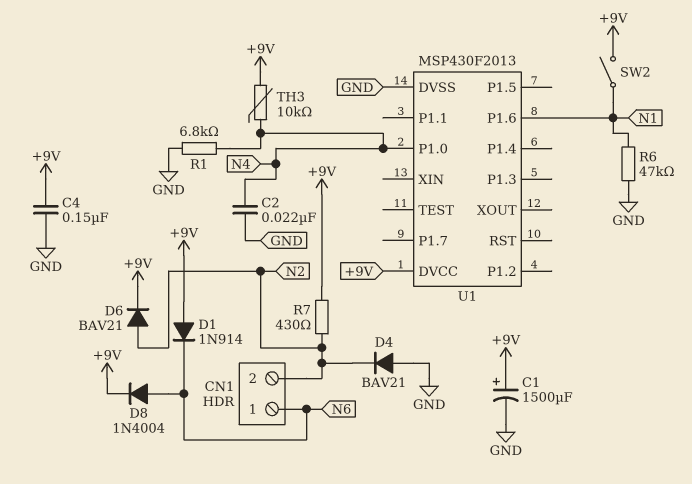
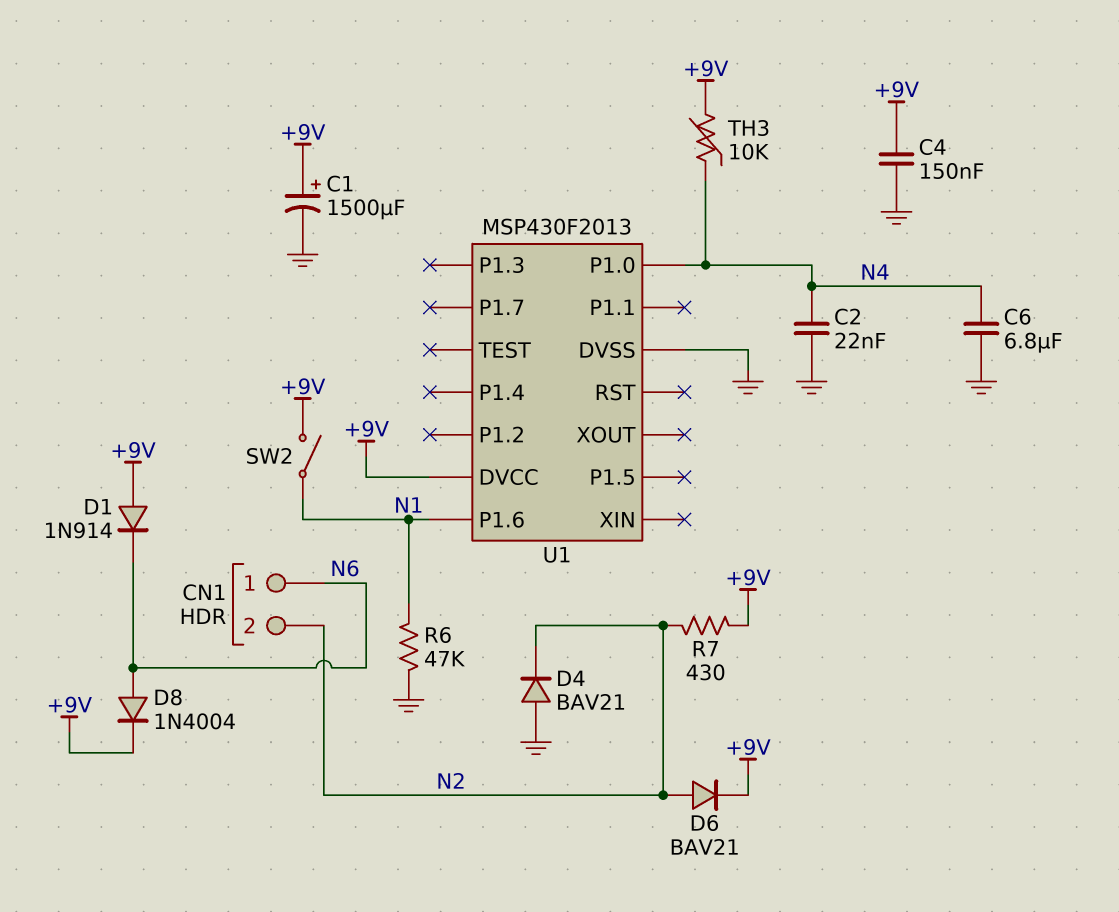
C6: none -> 6.8uF (GND, N4)
R1: 6.8k (GND, N4) -> none

